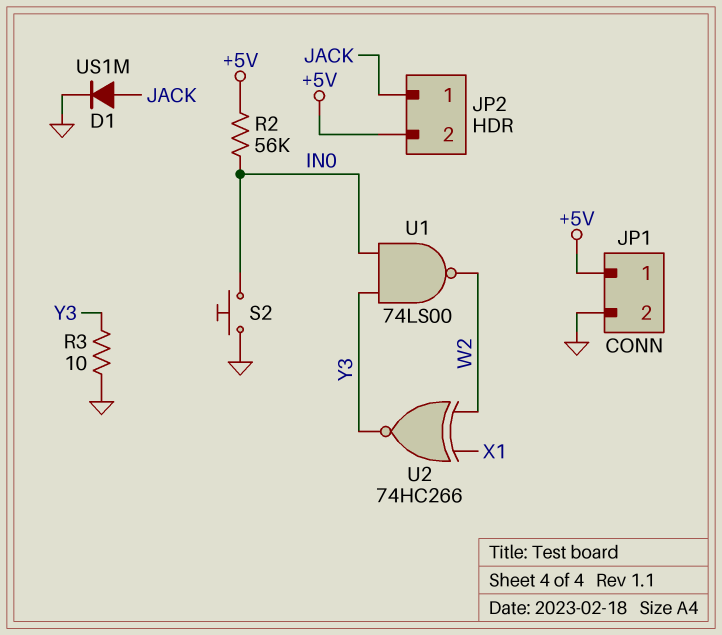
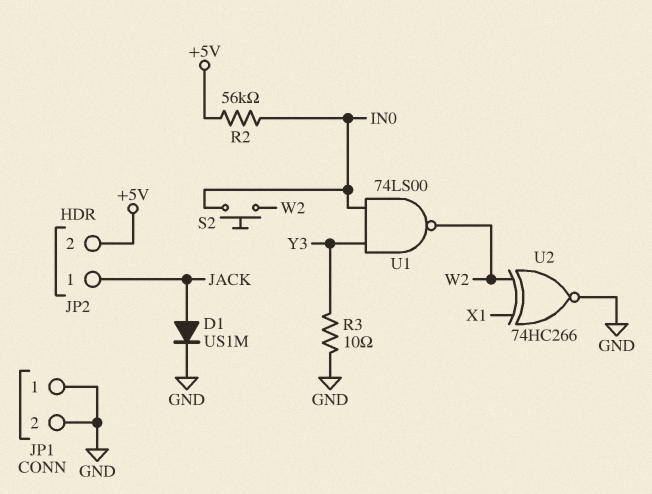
JP1 pin 1: +5V -> GND
S2: button (GND, IN0) -> button (IN0, W2)
U2: XNOR 74HC266 (in W2, in X1, out Y3) -> XNOR 74HC266 (in W2, in X1, out GND)

